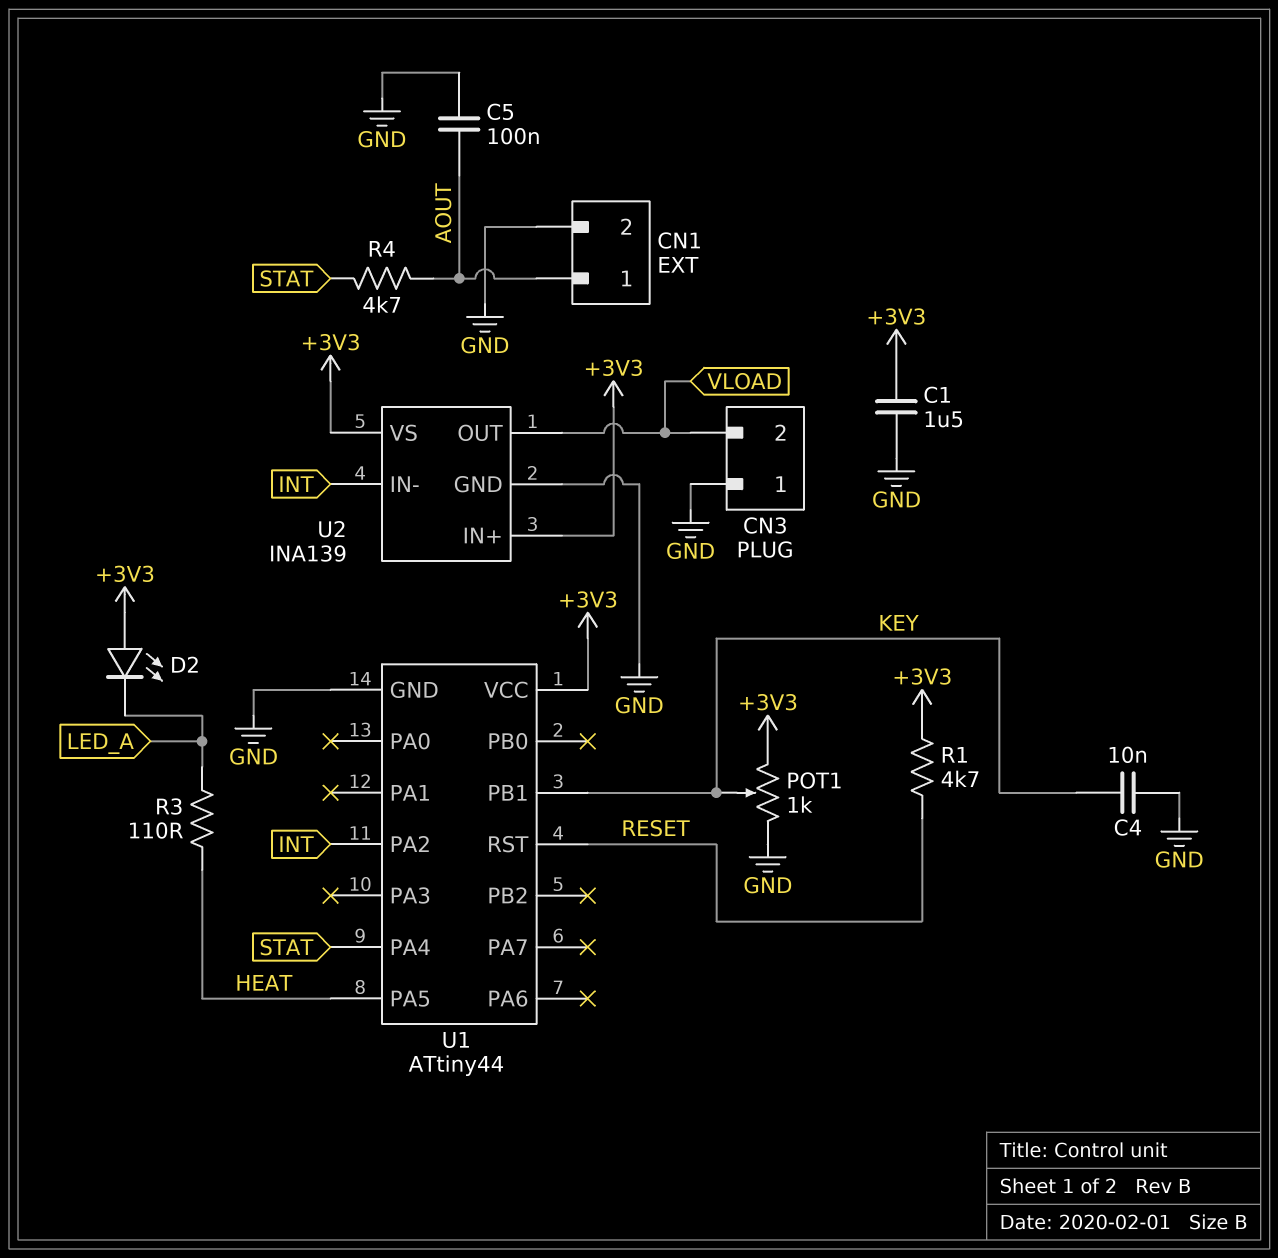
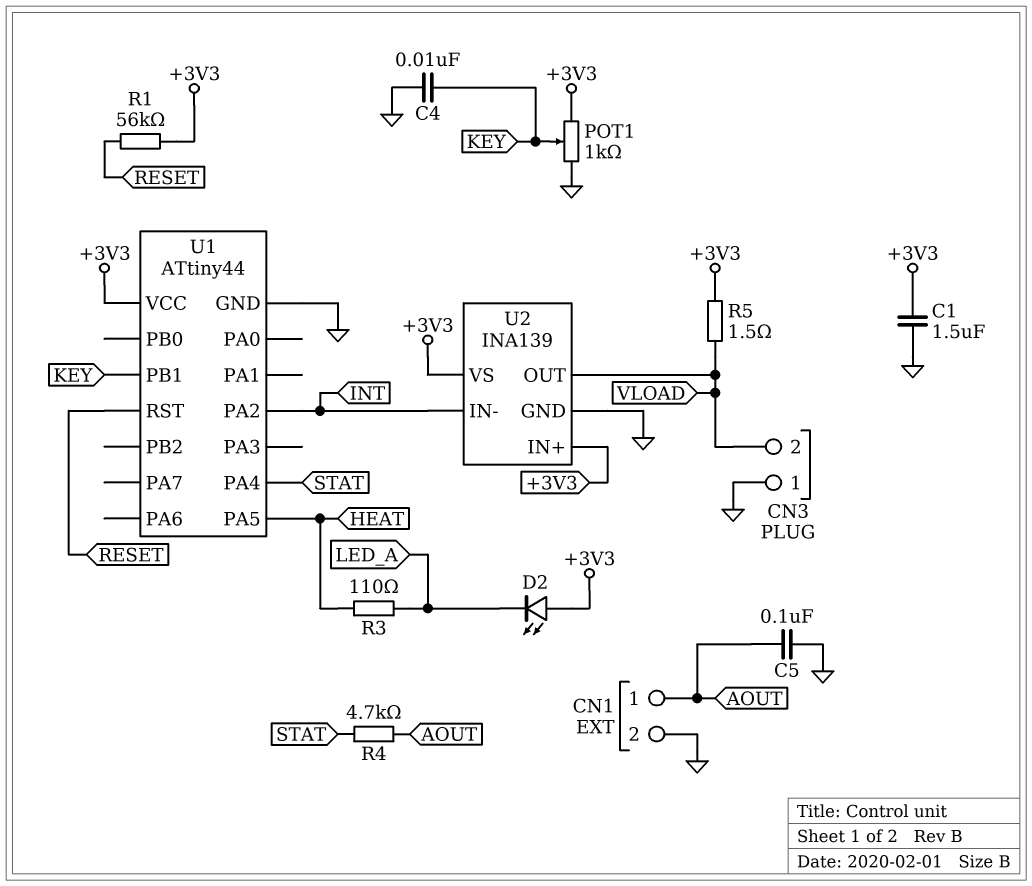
R1: 4.7k (+3V3, RESET) -> 56k (+3V3, RESET)
R5: none -> 1.5 (+3V3, VLOAD)

